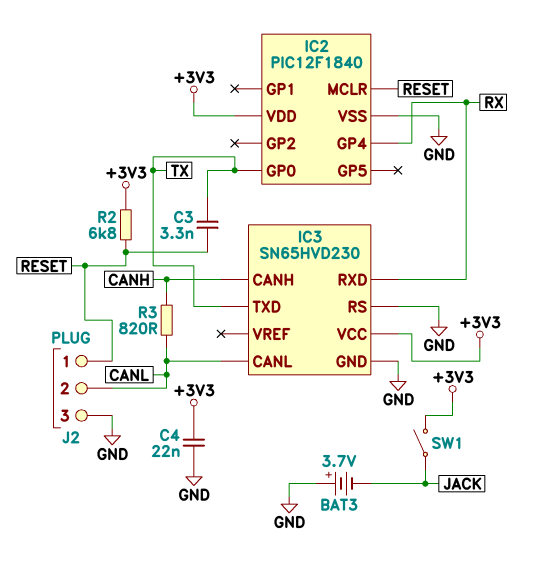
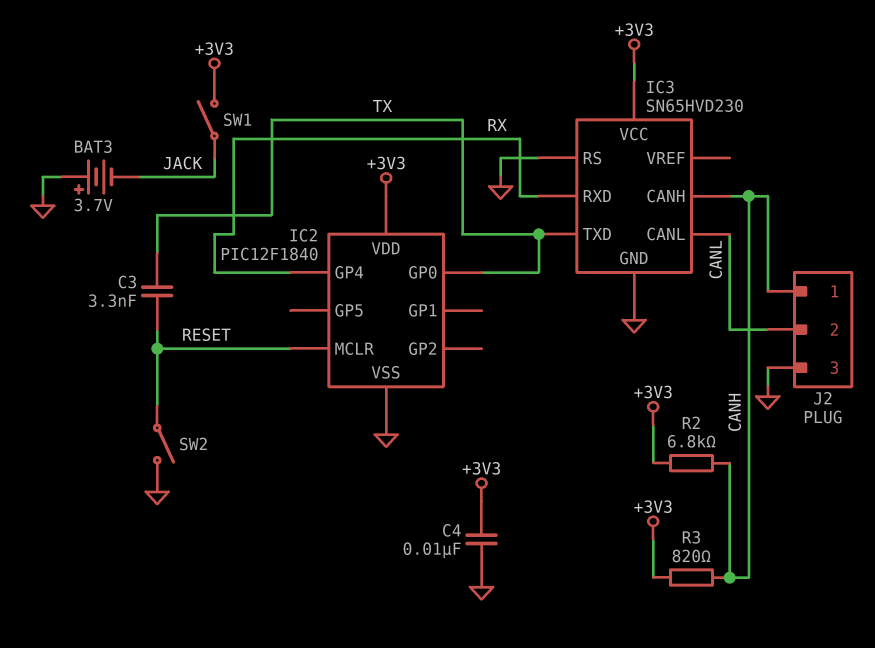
C4: 22nF (+3V3, GND) -> 10nF (+3V3, GND)
J2 pin 1: RESET -> CANH
R2: 6.8k (+3V3, RESET) -> 6.8k (+3V3, CANH)
R3: 820 (CANH, CANL) -> 820 (+3V3, CANH)
SW2: none -> switch (GND, RESET)

